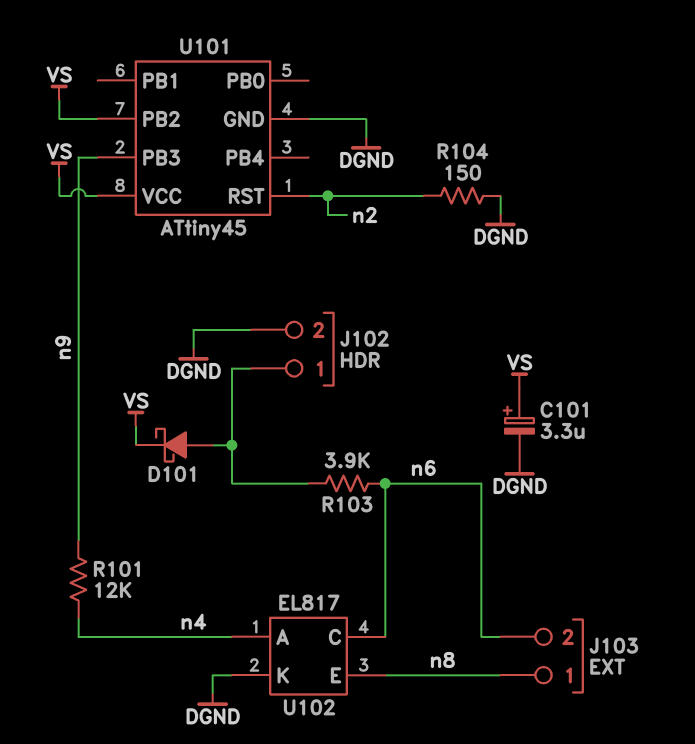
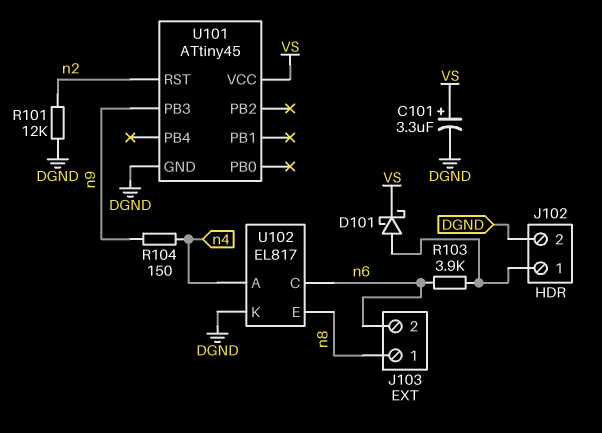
R101: 12k (n4, n9) -> 12k (DGND, n2)
R104: 150 (DGND, n2) -> 150 (n4, n9)
U101 pin PB2: VS -> none

